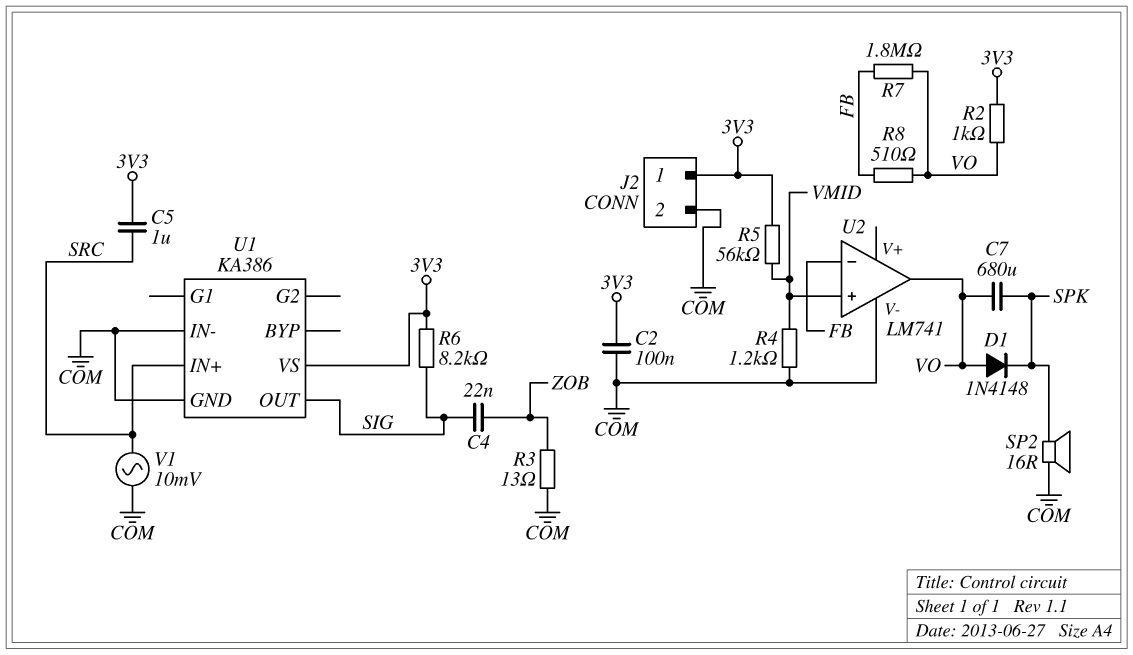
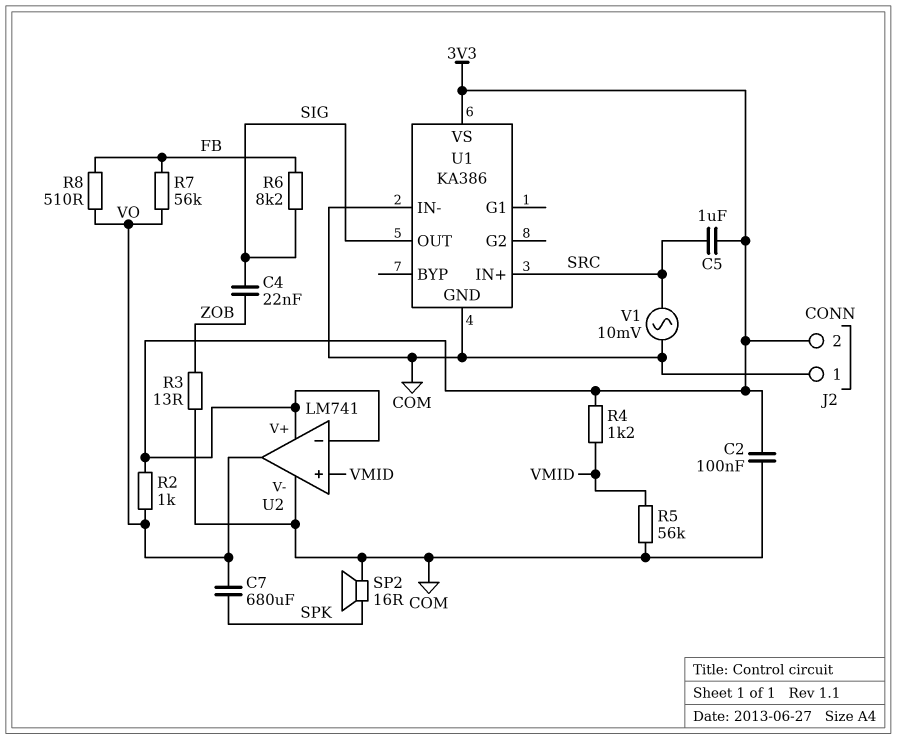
D1: diode 1N4148 (A VO, K SPK) -> none
J2 pin 1: 3V3 -> COM
J2 pin 2: COM -> 3V3
R4: 1.2k (COM, VMID) -> 1.2k (3V3, VMID)
R5: 56k (3V3, VMID) -> 56k (COM, VMID)
R6: 8.2k (3V3, SIG) -> 8.2k (FB, SIG)
R7: 1.8M (FB, VO) -> 56k (FB, VO)
U2 pin V+: none -> 3V3
U2 pin in-: FB -> 3V3

